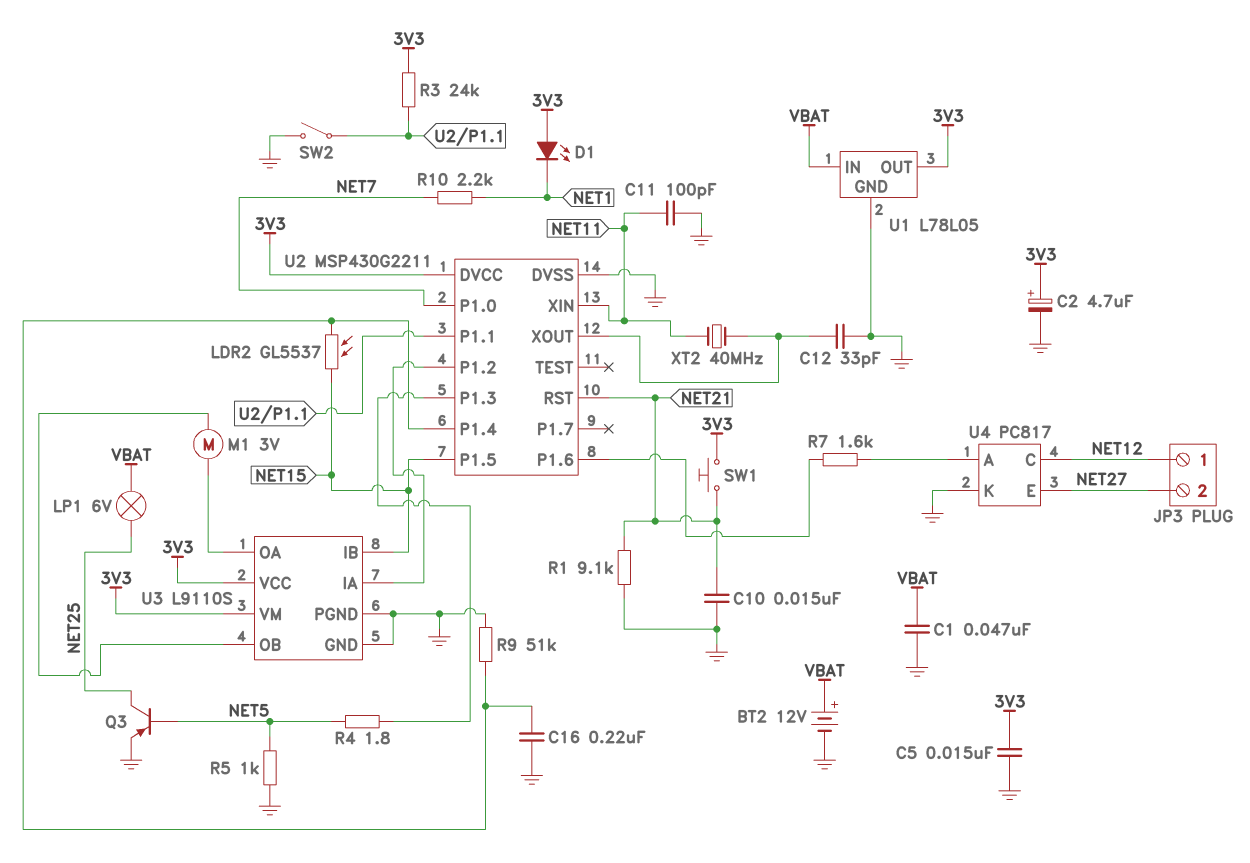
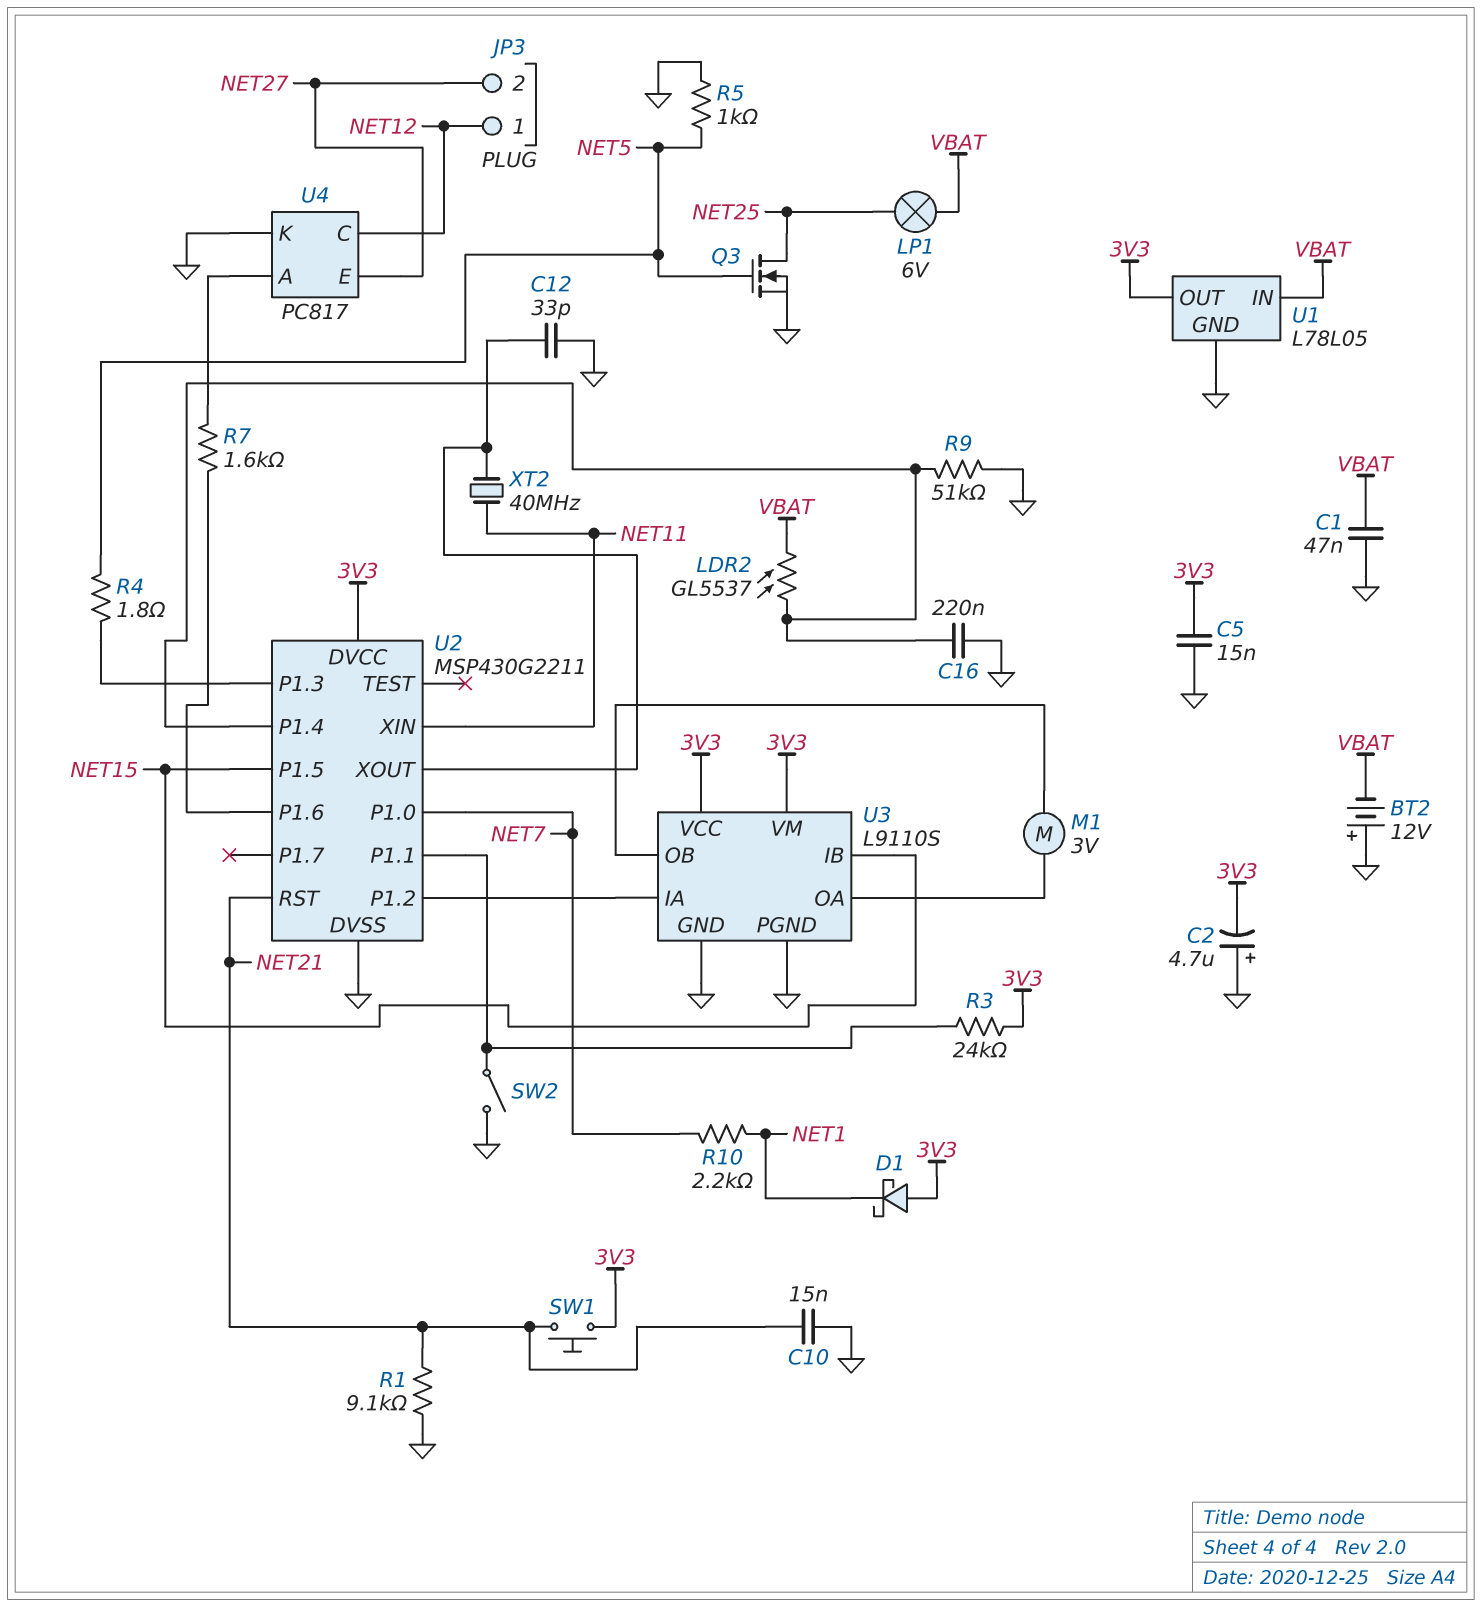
BT2: 12V (plus VBAT, minus GND) -> 12V (plus GND, minus VBAT)
C2: 4.7uF (plus 3V3, minus GND) -> 4.7uF (plus GND, minus 3V3)
C11: 100pF (GND, NET11) -> none
D1: LED (A 3V3, K NET1) -> schottky (A 3V3, K NET1)
LDR2: GL5537 (NET15, U2/P1.4) -> GL5537 (U2/P1.4, VBAT)
Q3: PNP (B NET5, C NET25, E GND) -> NMOS (G NET5, D NET25, S GND)

